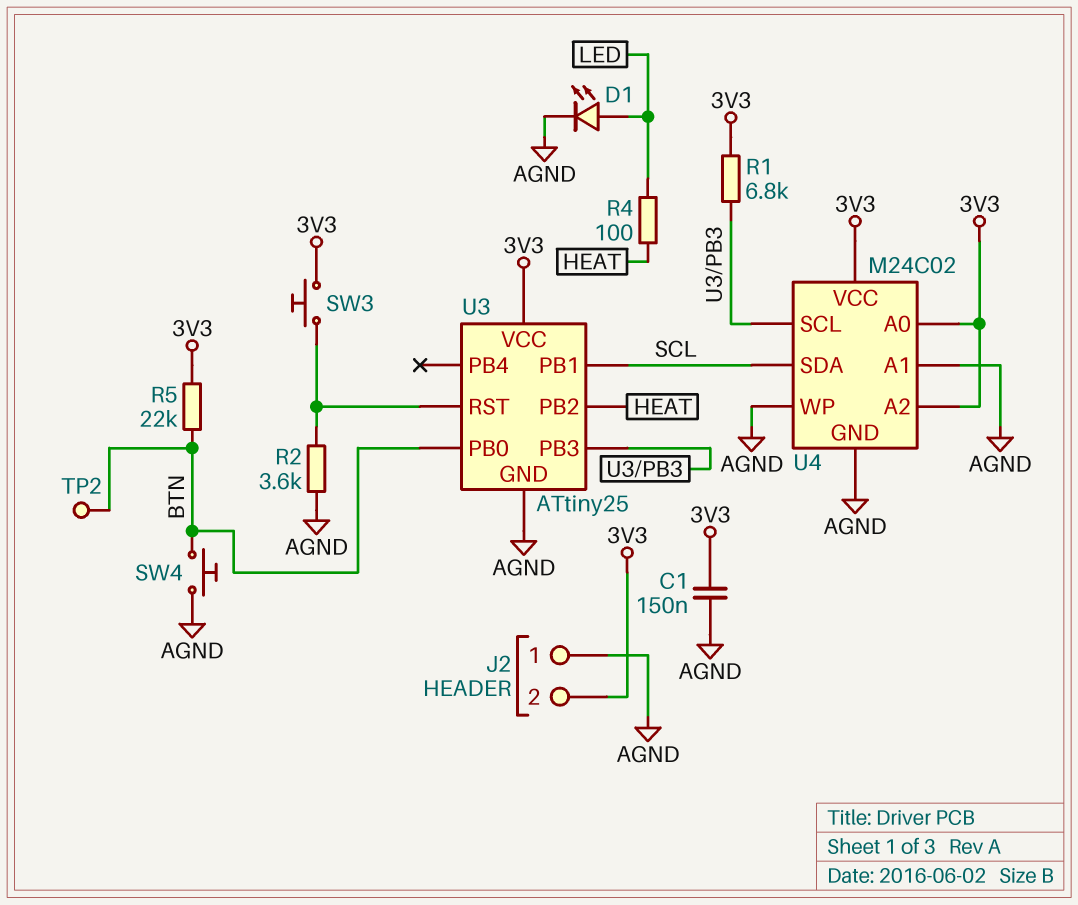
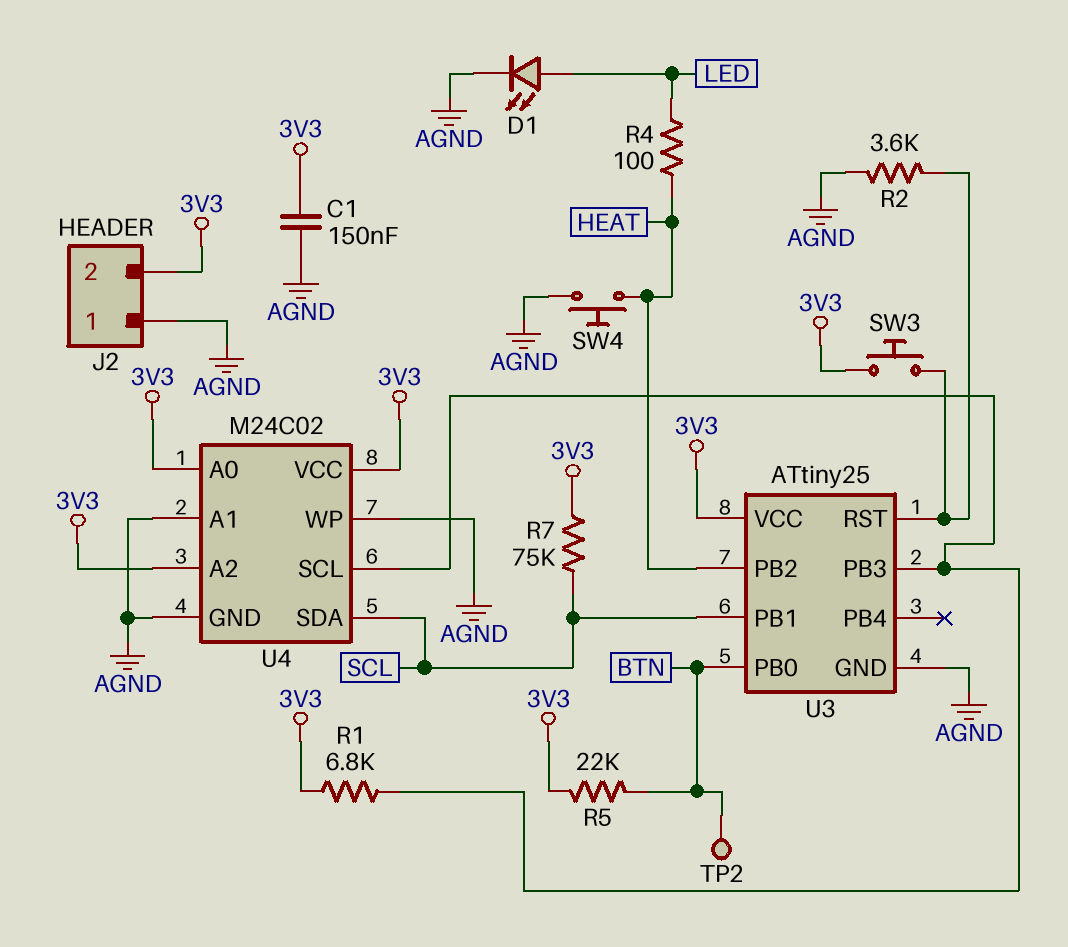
R7: none -> 75k (3V3, SCL)
SW4: button (AGND, BTN) -> button (AGND, HEAT)

